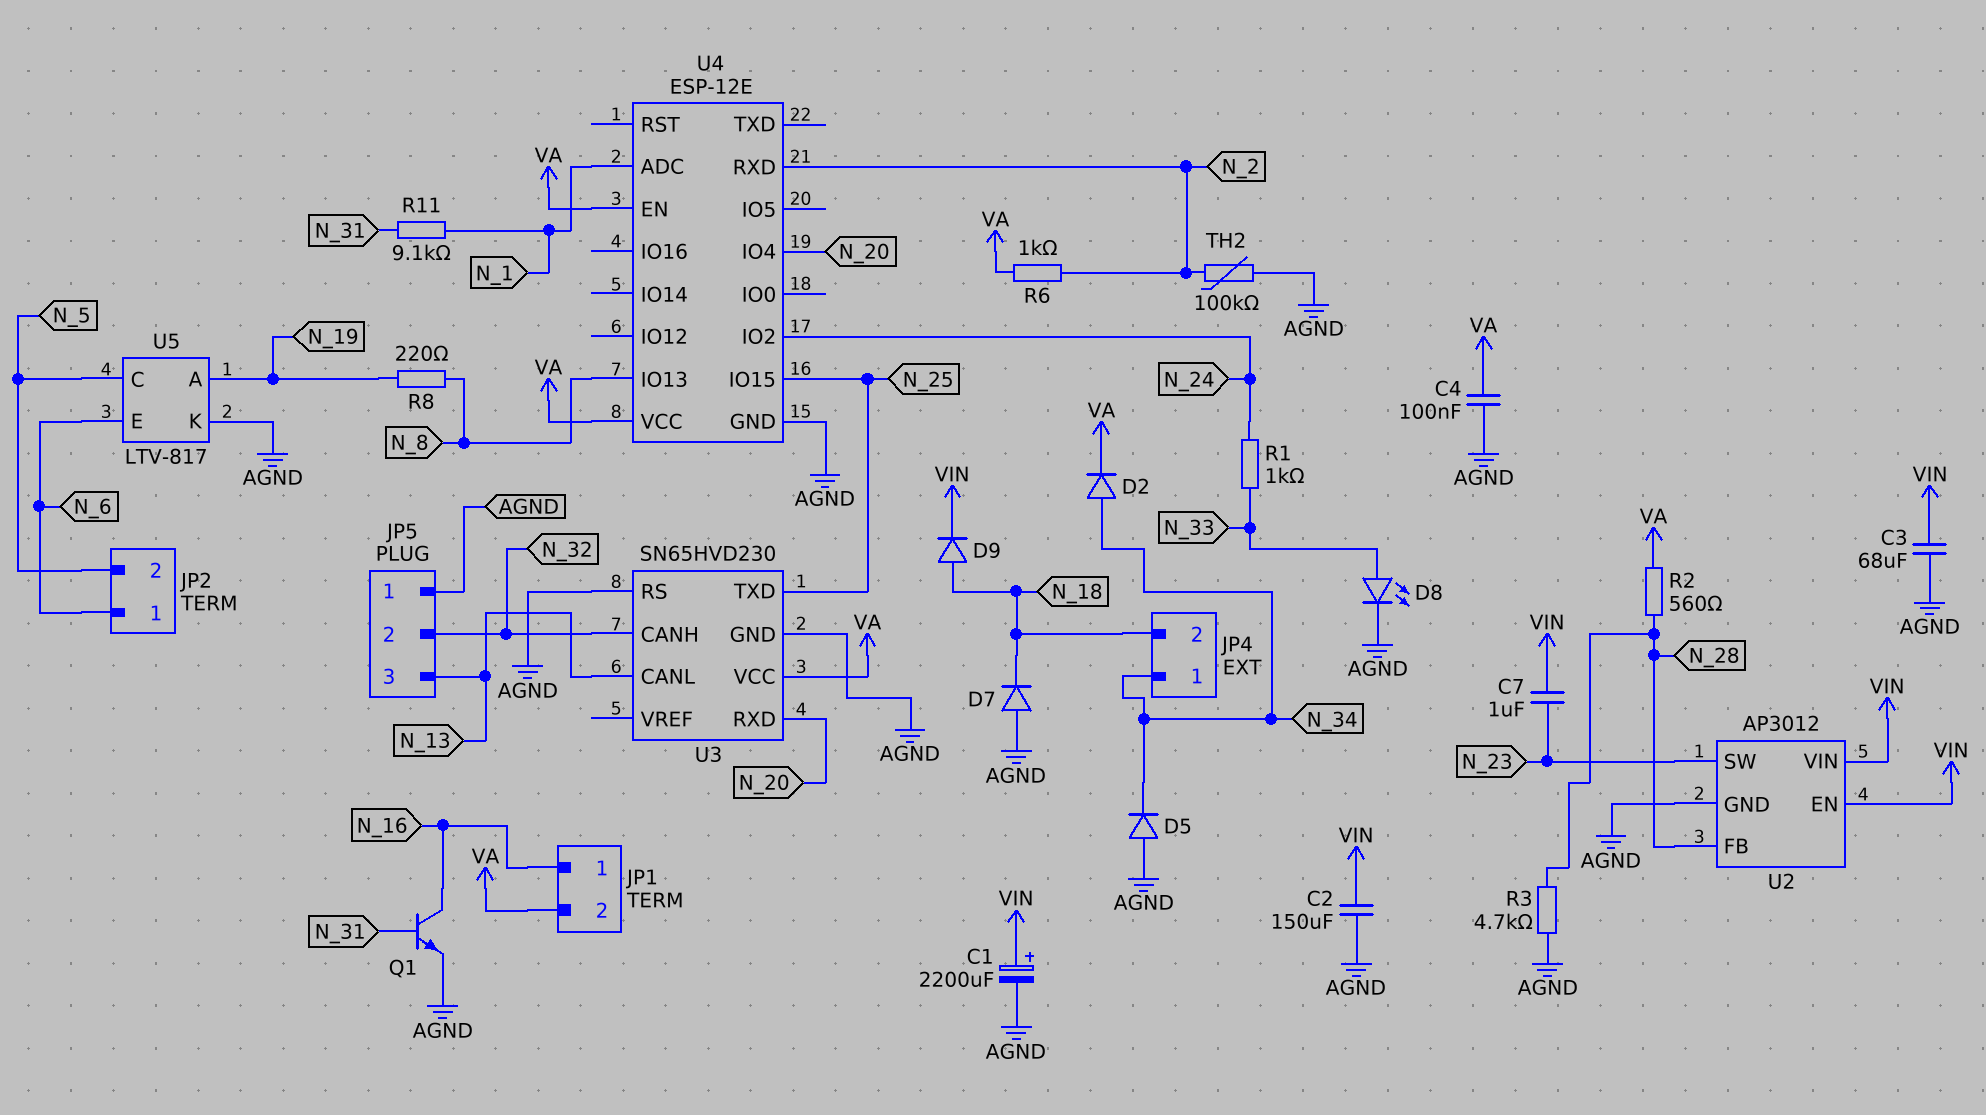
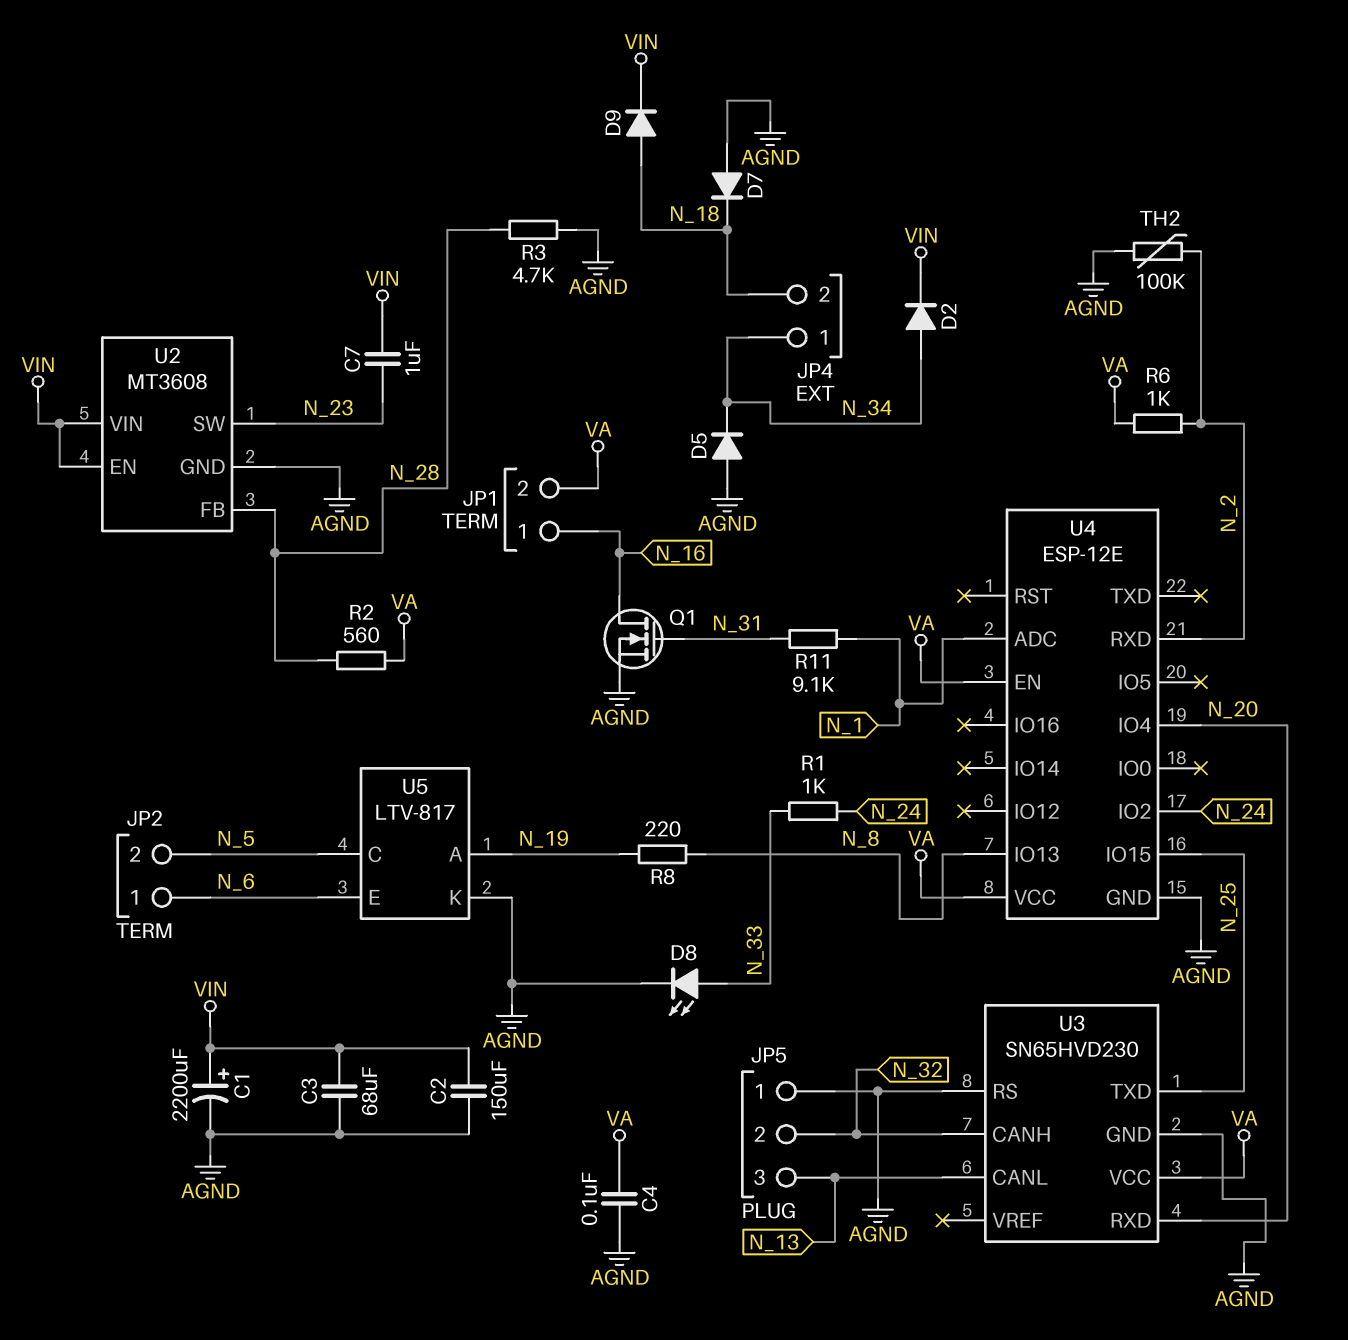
D2: diode (A N_34, K VA) -> diode (A N_34, K VIN)
Q1: NPN (B N_31, C N_16, E AGND) -> NMOS (G N_31, D N_16, S AGND)
U2: AP3012 -> MT3608

